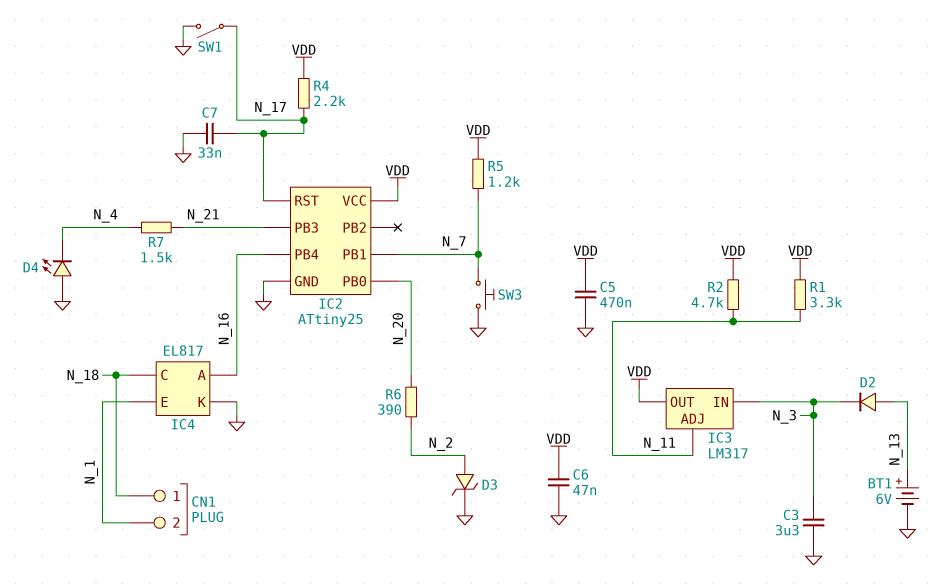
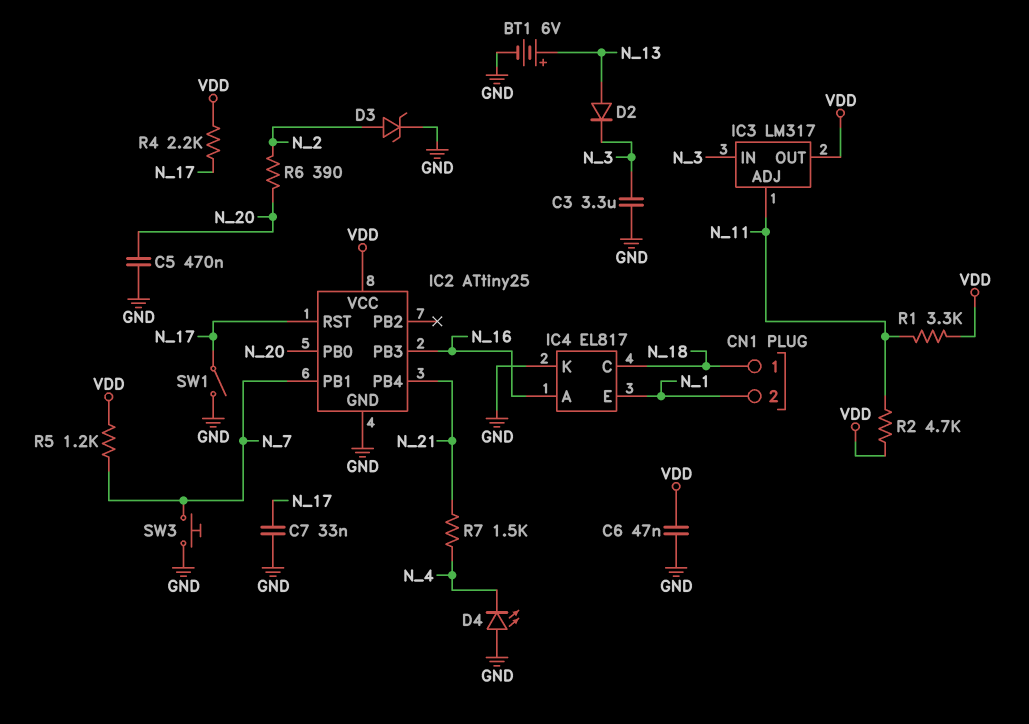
C5: 470nF (GND, VDD) -> 470nF (GND, N_20)
IC2 pin PB3: N_21 -> N_16
IC2 pin PB4: N_16 -> N_21

